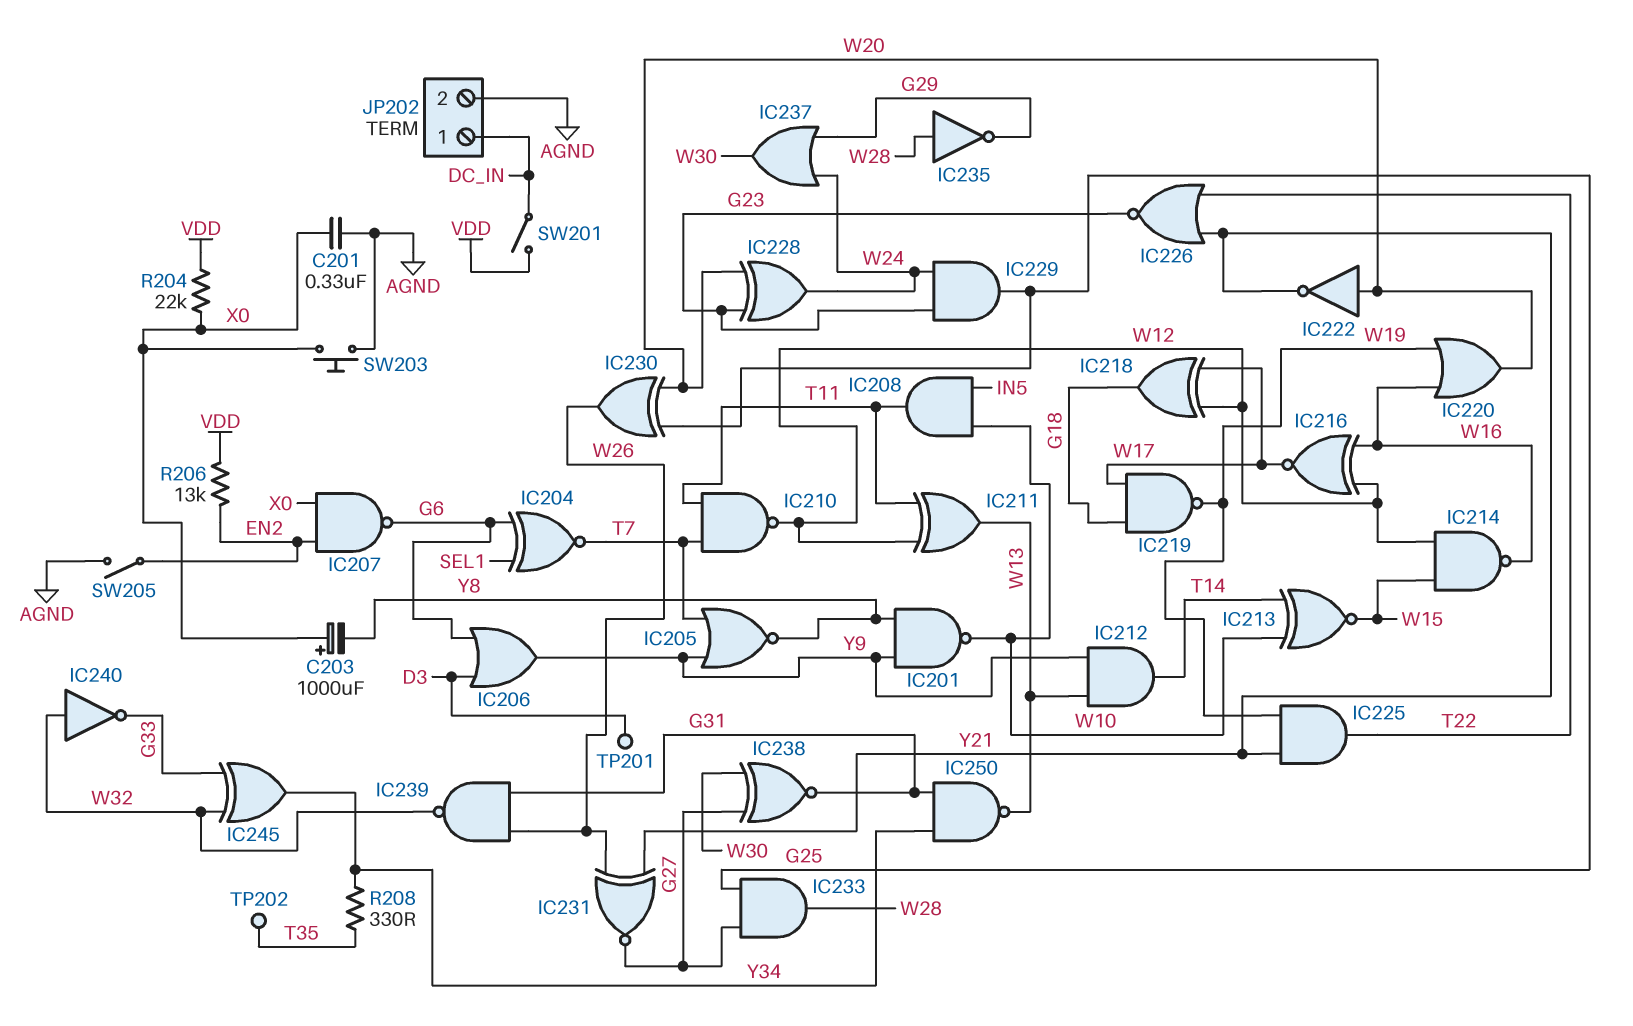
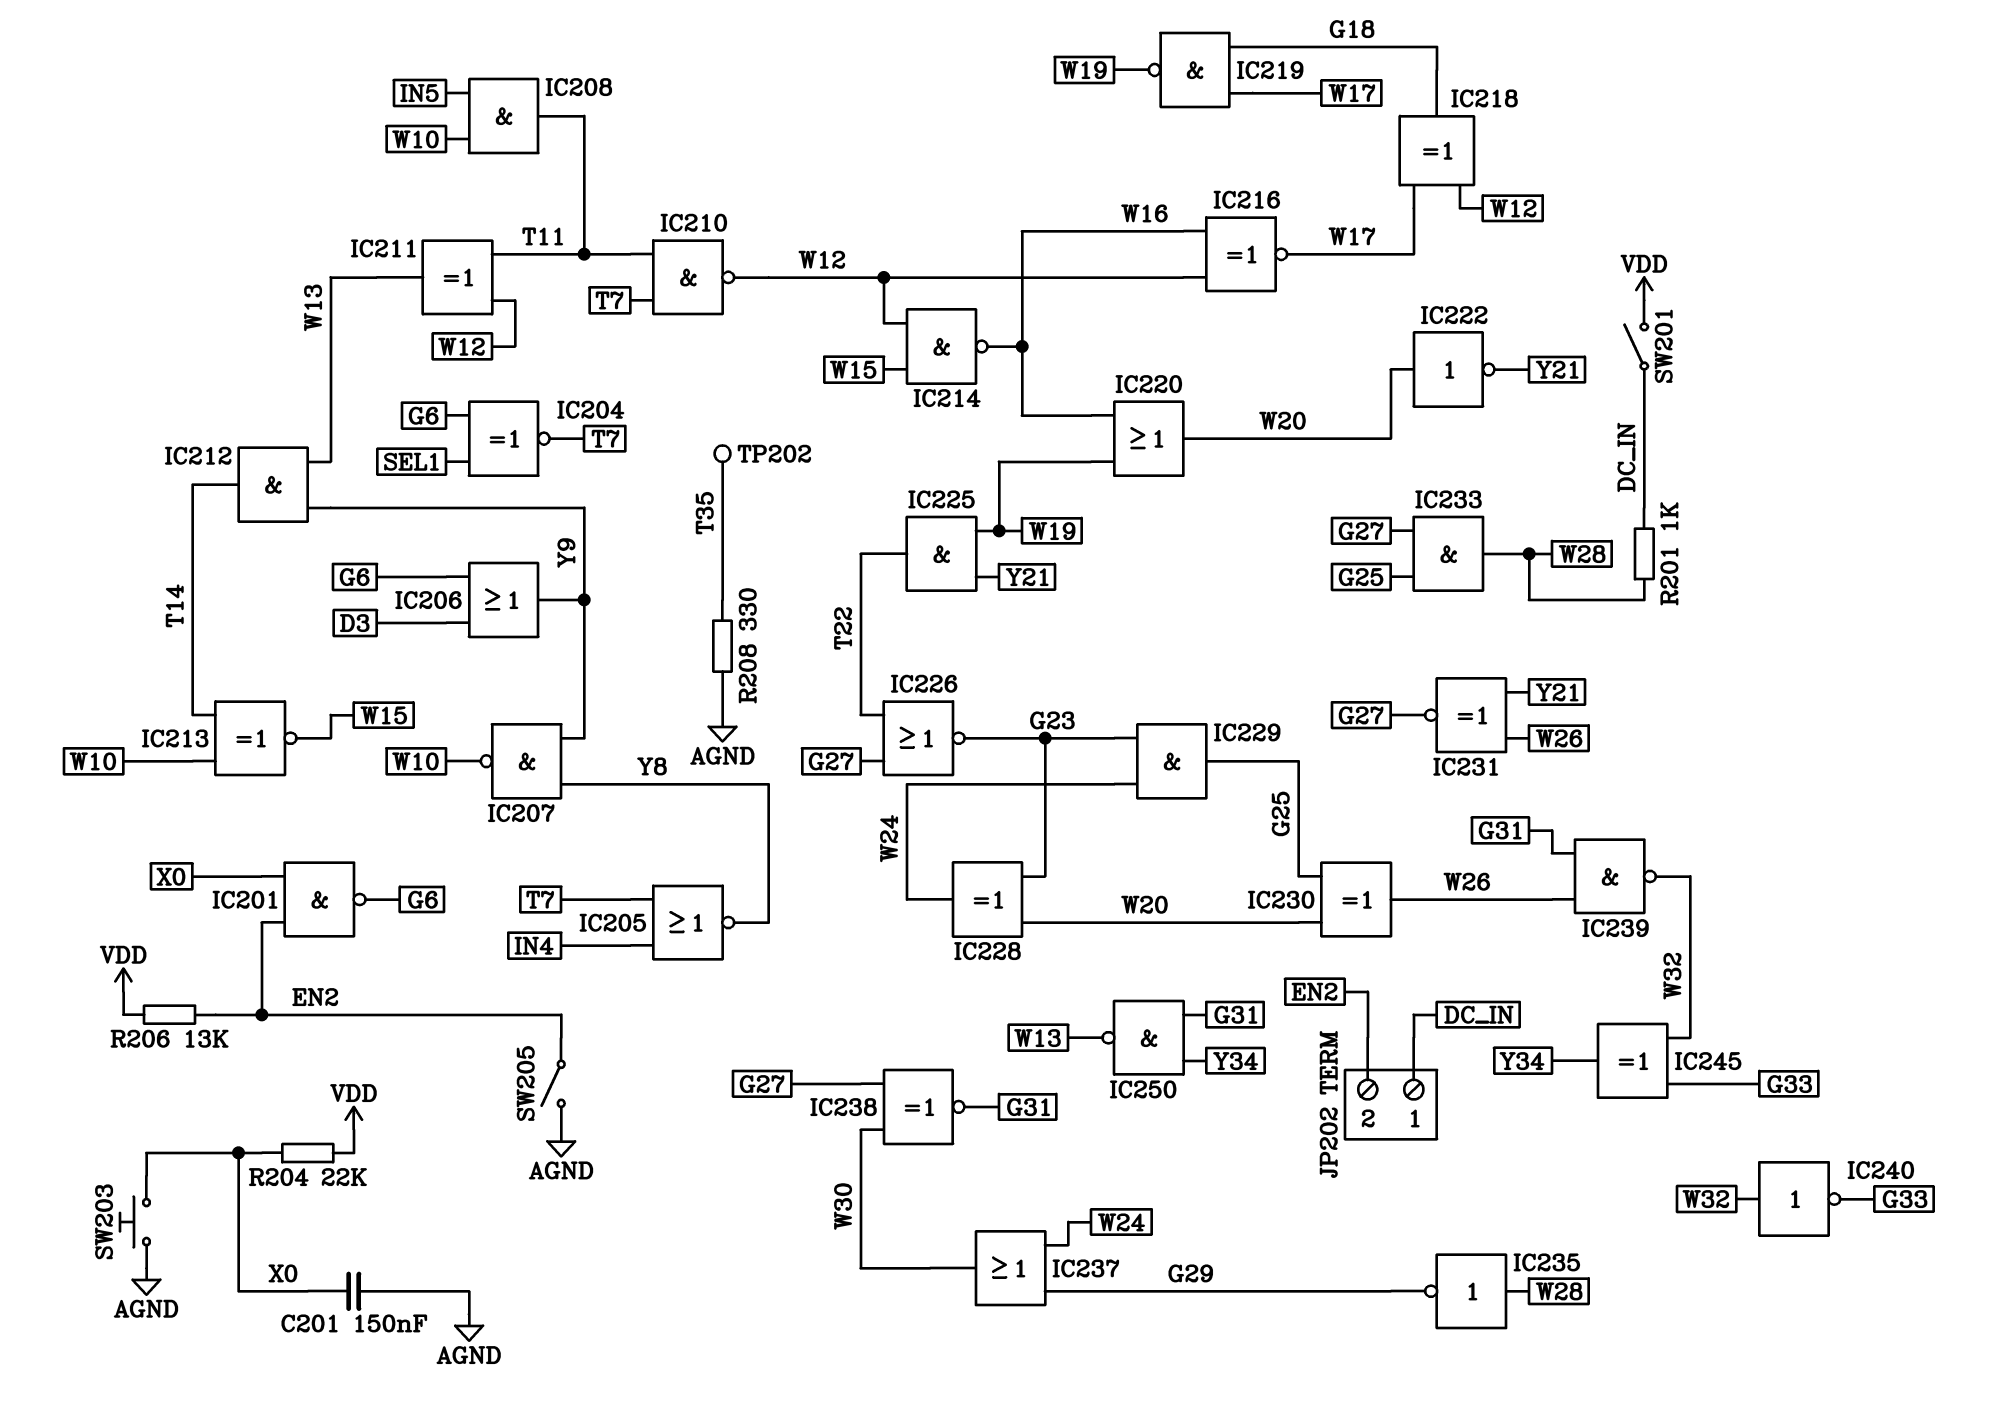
C201: 330nF (AGND, X0) -> 150nF (AGND, X0)
C203: 1000uF (plus X0, minus Y8) -> none
IC201: NAND (in Y8, in Y9, out W10) -> NAND (in EN2, in X0, out G6)
IC205: NOR (in T7, in Y9, out Y8) -> NOR (in IN4, in T7, out Y8)
IC207: NAND (in EN2, in X0, out G6) -> NAND (in Y8, in Y9, out W10)
IC226: NOR (in T22, in Y21, out G23) -> NOR (in G27, in T22, out G23)
JP202 pin 2: AGND -> EN2
R201: none -> 1k (DC_IN, W28)
R208: 330 (T35, Y34) -> 330 (AGND, T35)
TP201: test point (D3) -> none

